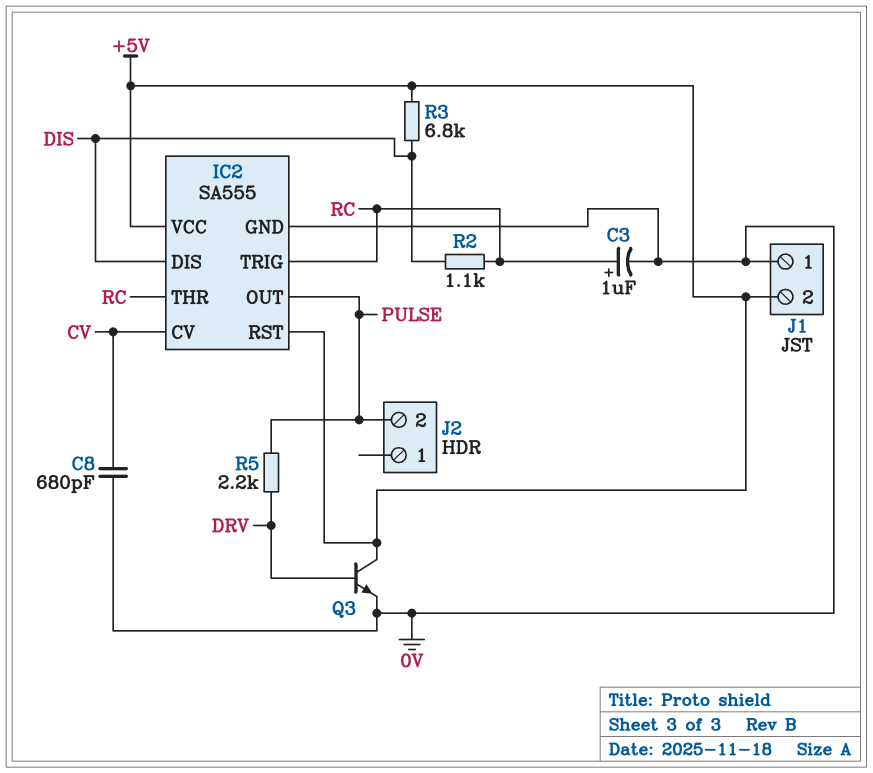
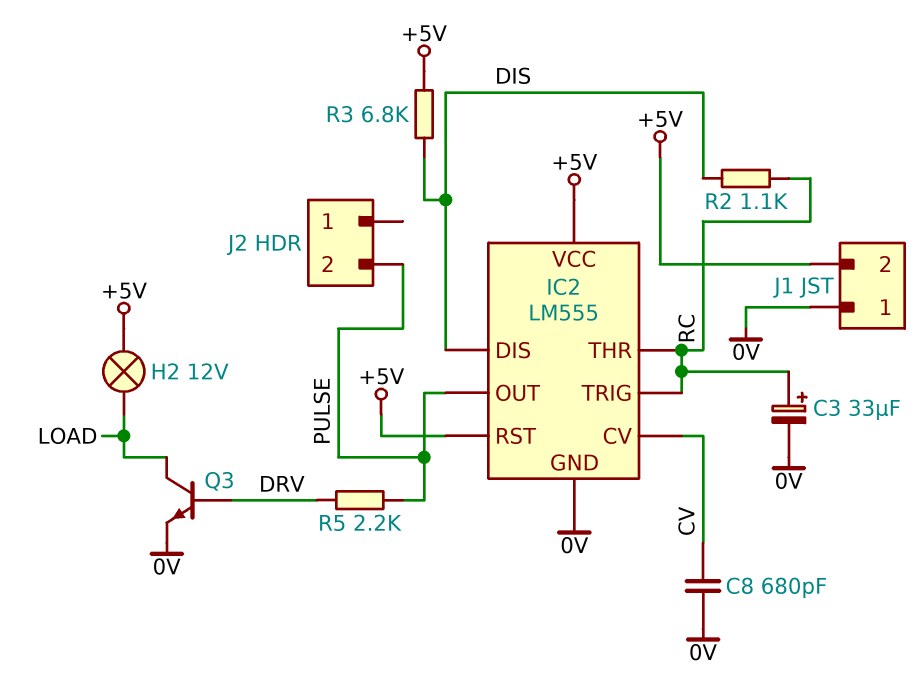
C3: 1uF (plus RC, minus 0V) -> 33uF (plus RC, minus 0V)
H2: none -> lamp 12V (+5V, LOAD)
IC2: SA555 -> LM555
Q3: NPN (B DRV, C +5V, E 0V) -> NPN (B DRV, C LOAD, E 0V)

